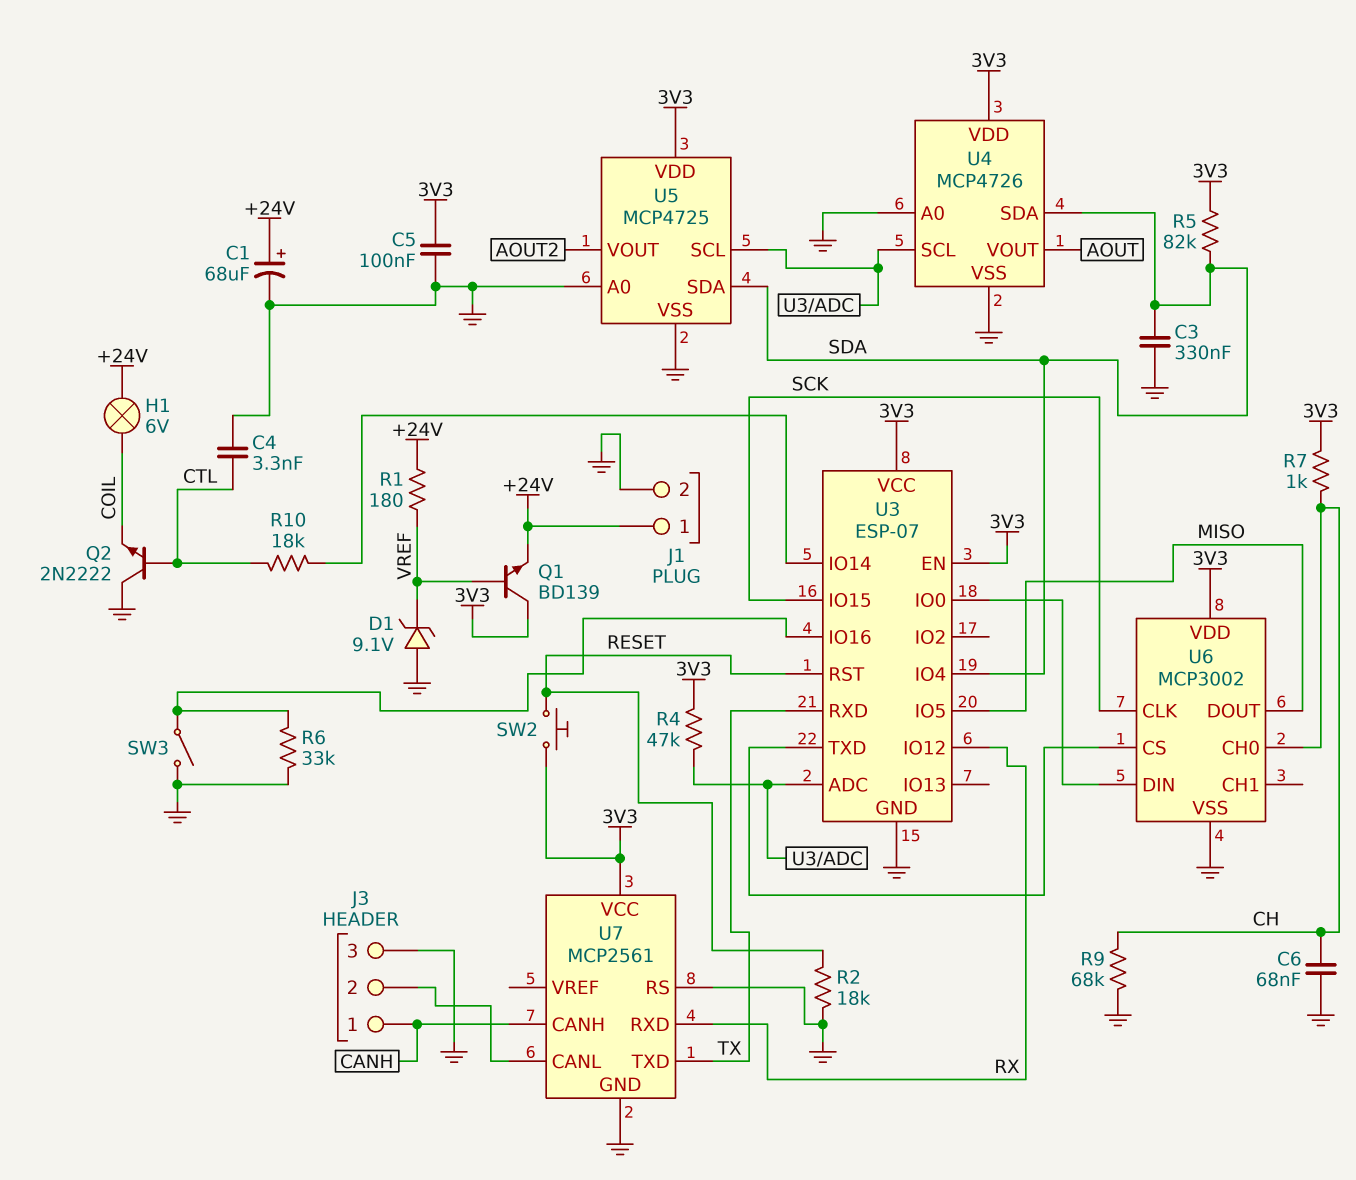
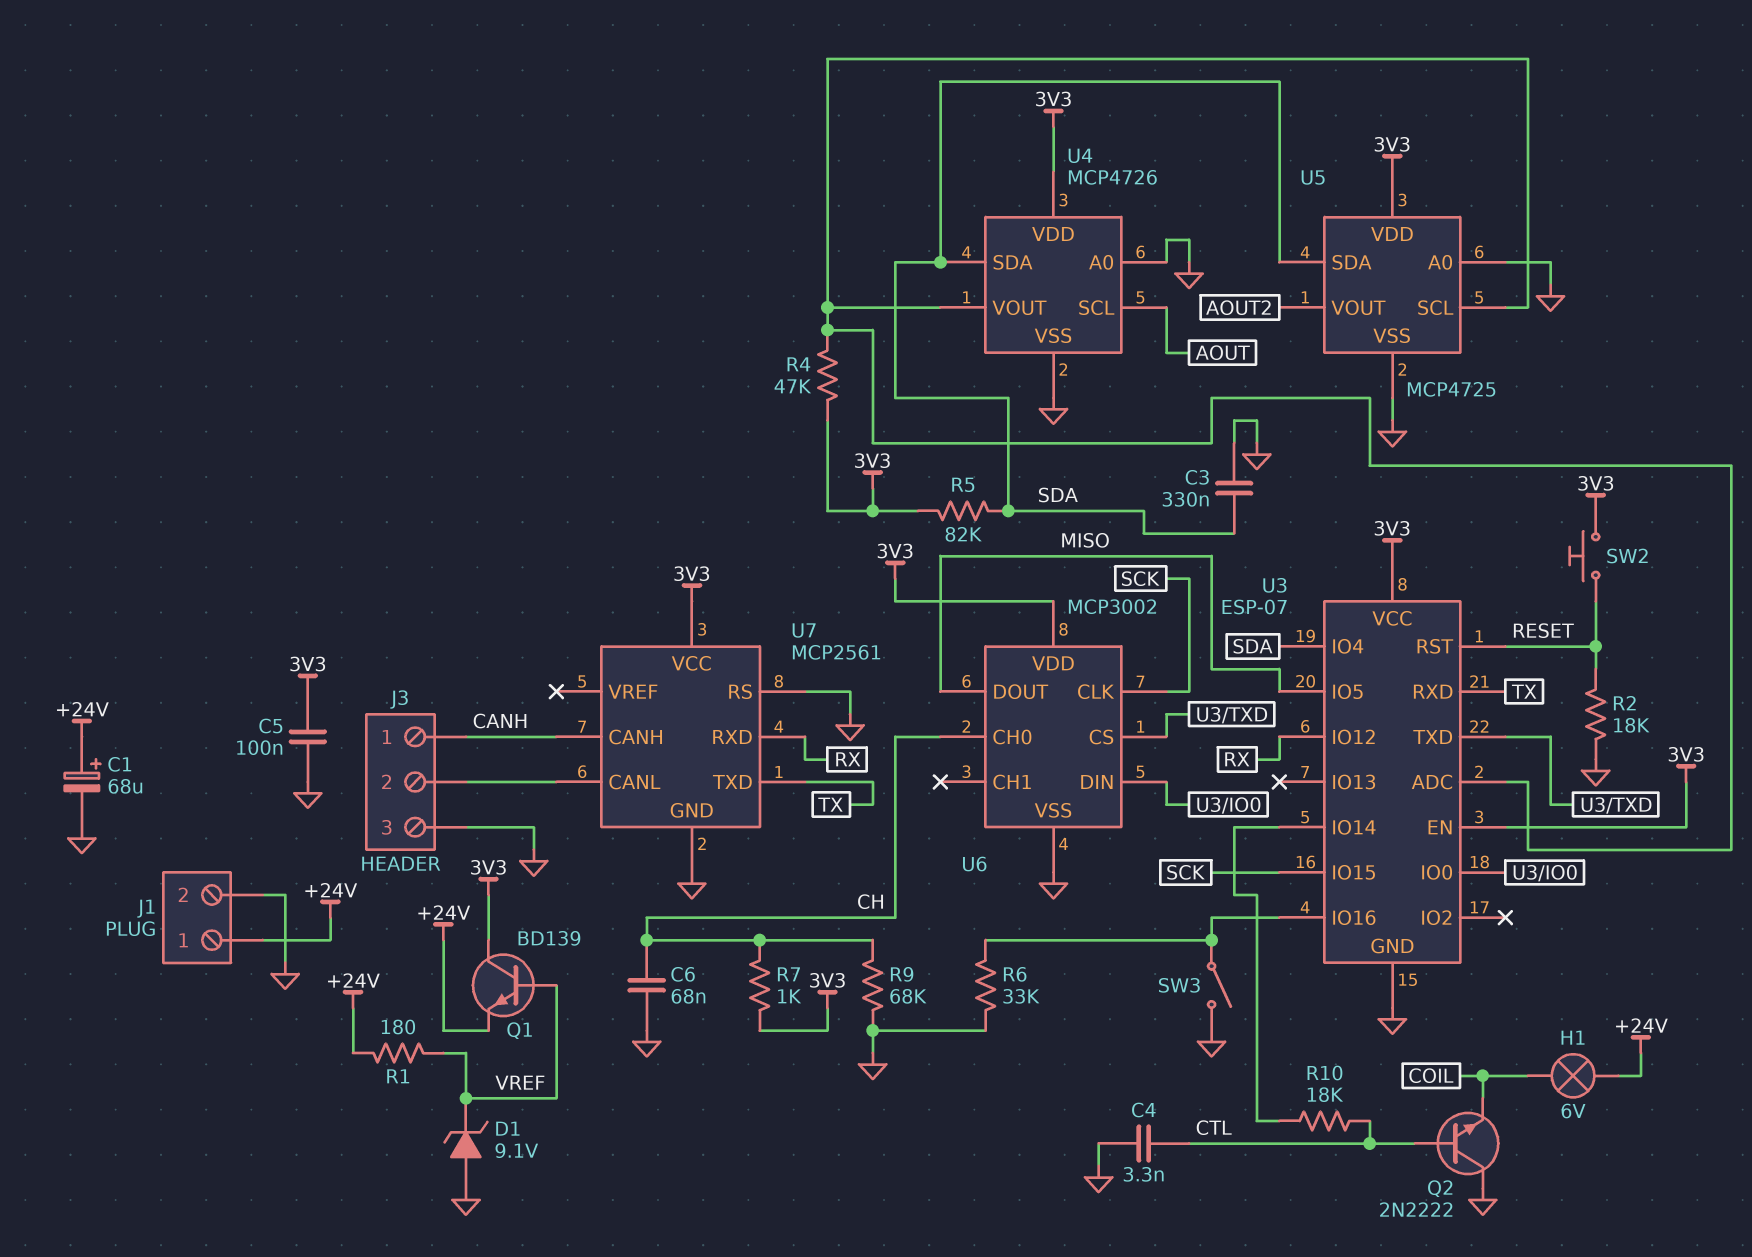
U4 pin SCL: U3/ADC -> AOUT
U4 pin VOUT: AOUT -> U3/ADC

